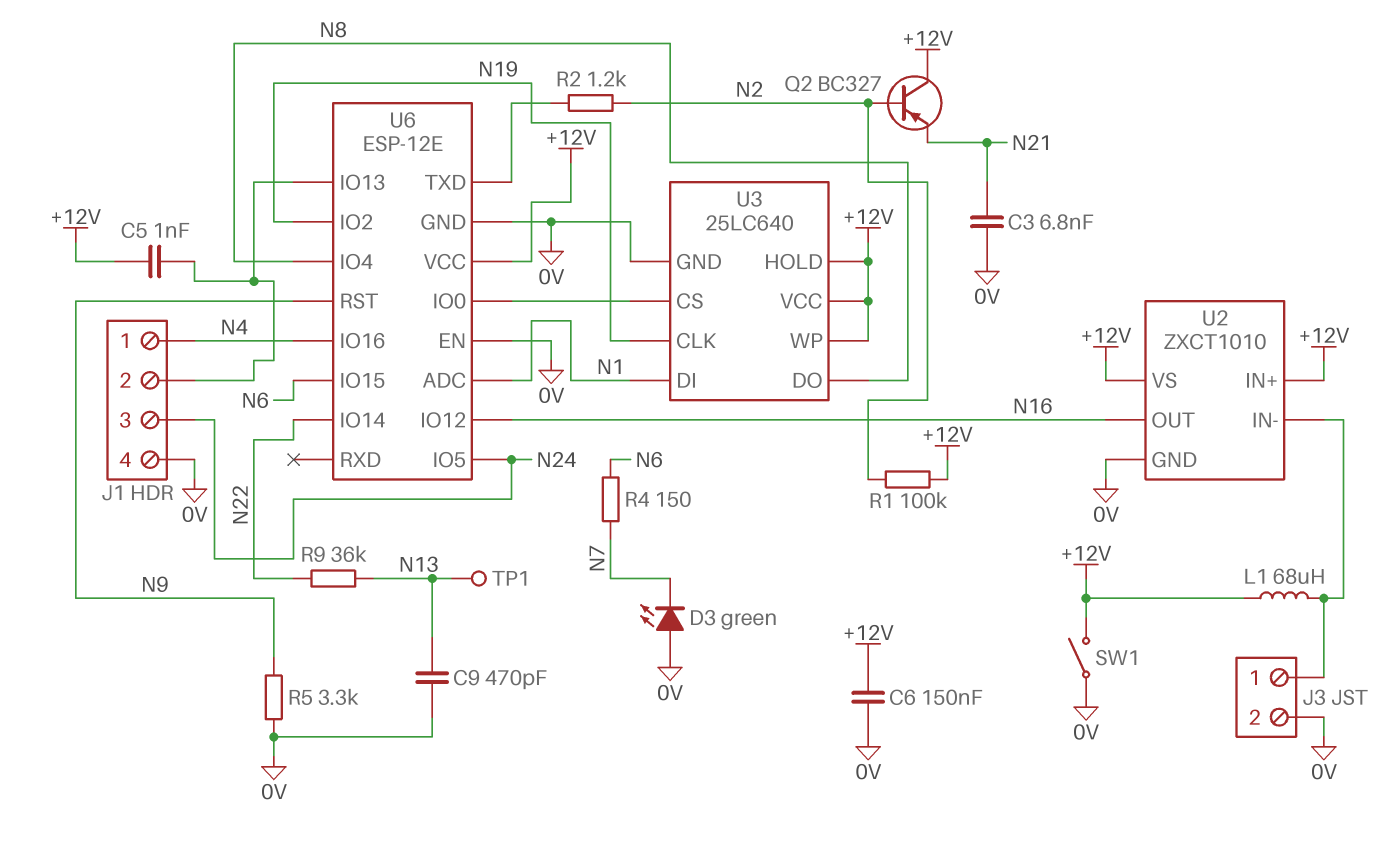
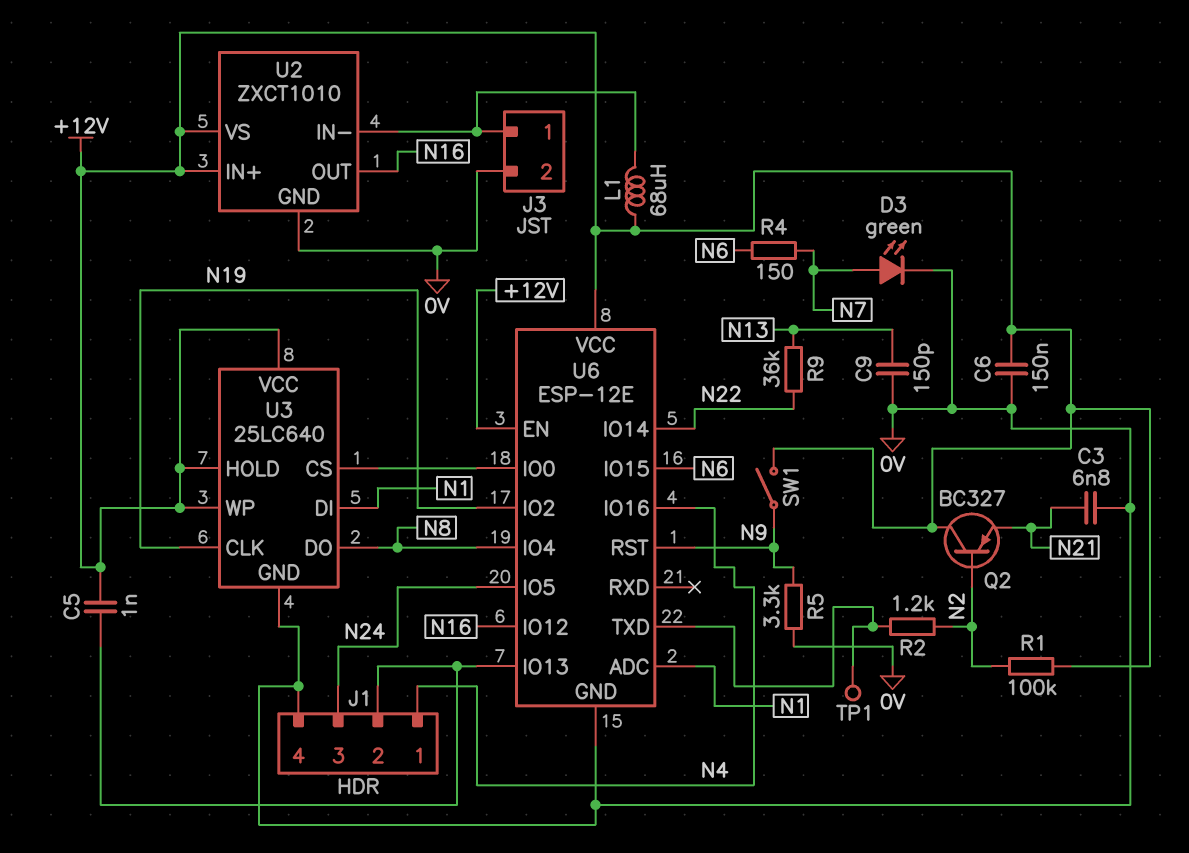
C9: 470pF (0V, N13) -> 150pF (0V, N13)
D3: LED green (A 0V, K N7) -> LED green (A N7, K 0V)
SW1: switch (+12V, 0V) -> switch (+12V, N9)
TP1: test point (N13) -> test point (U6/TXD)
U6 pin EN: 0V -> +12V

